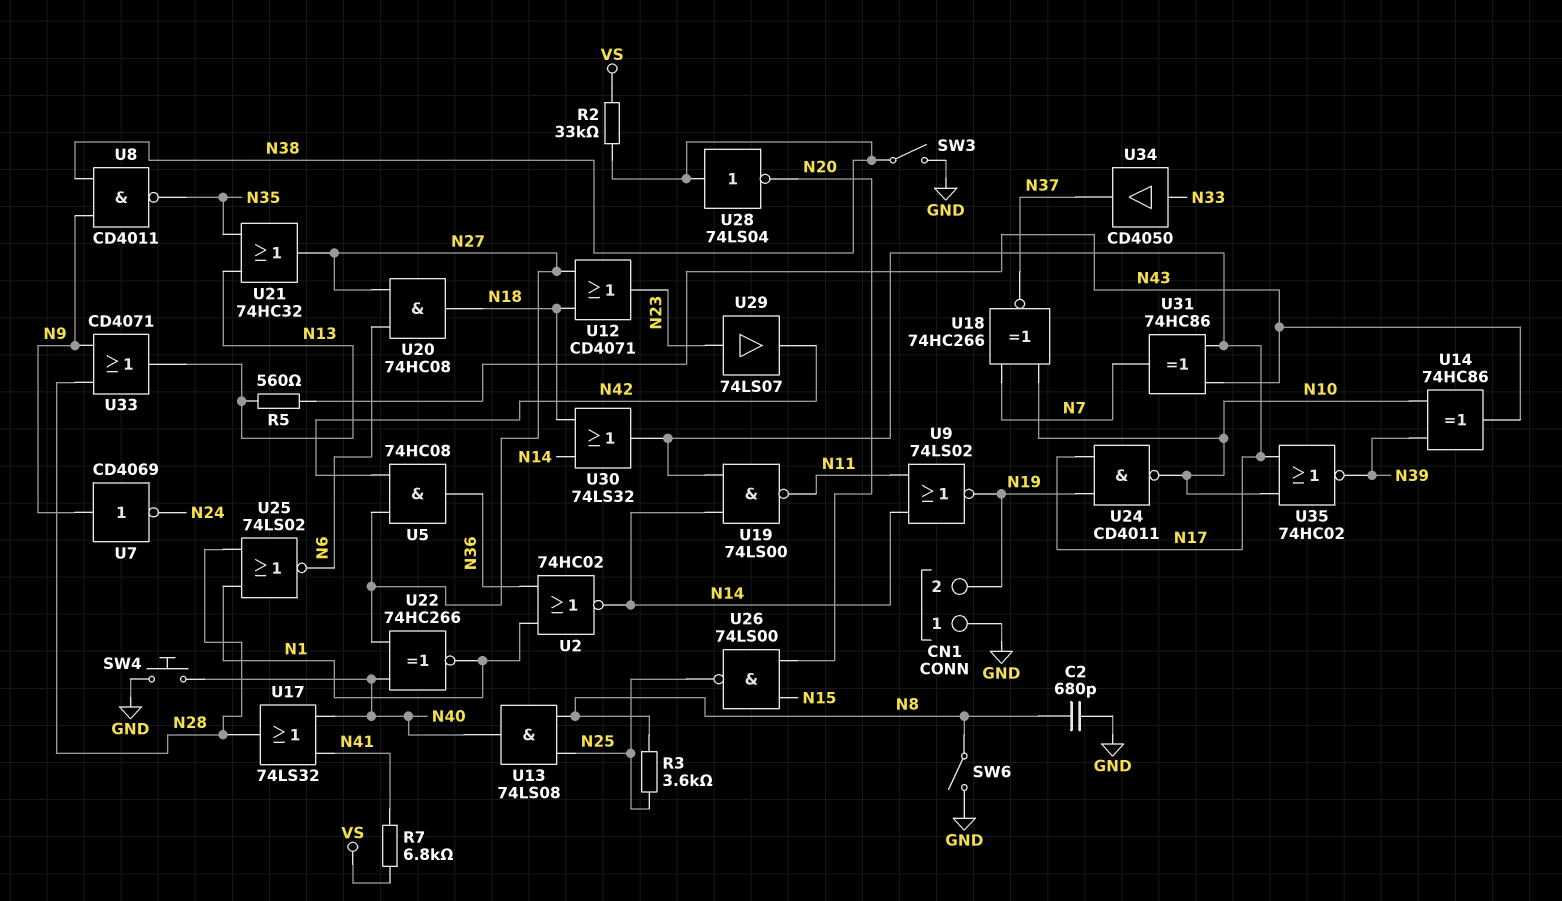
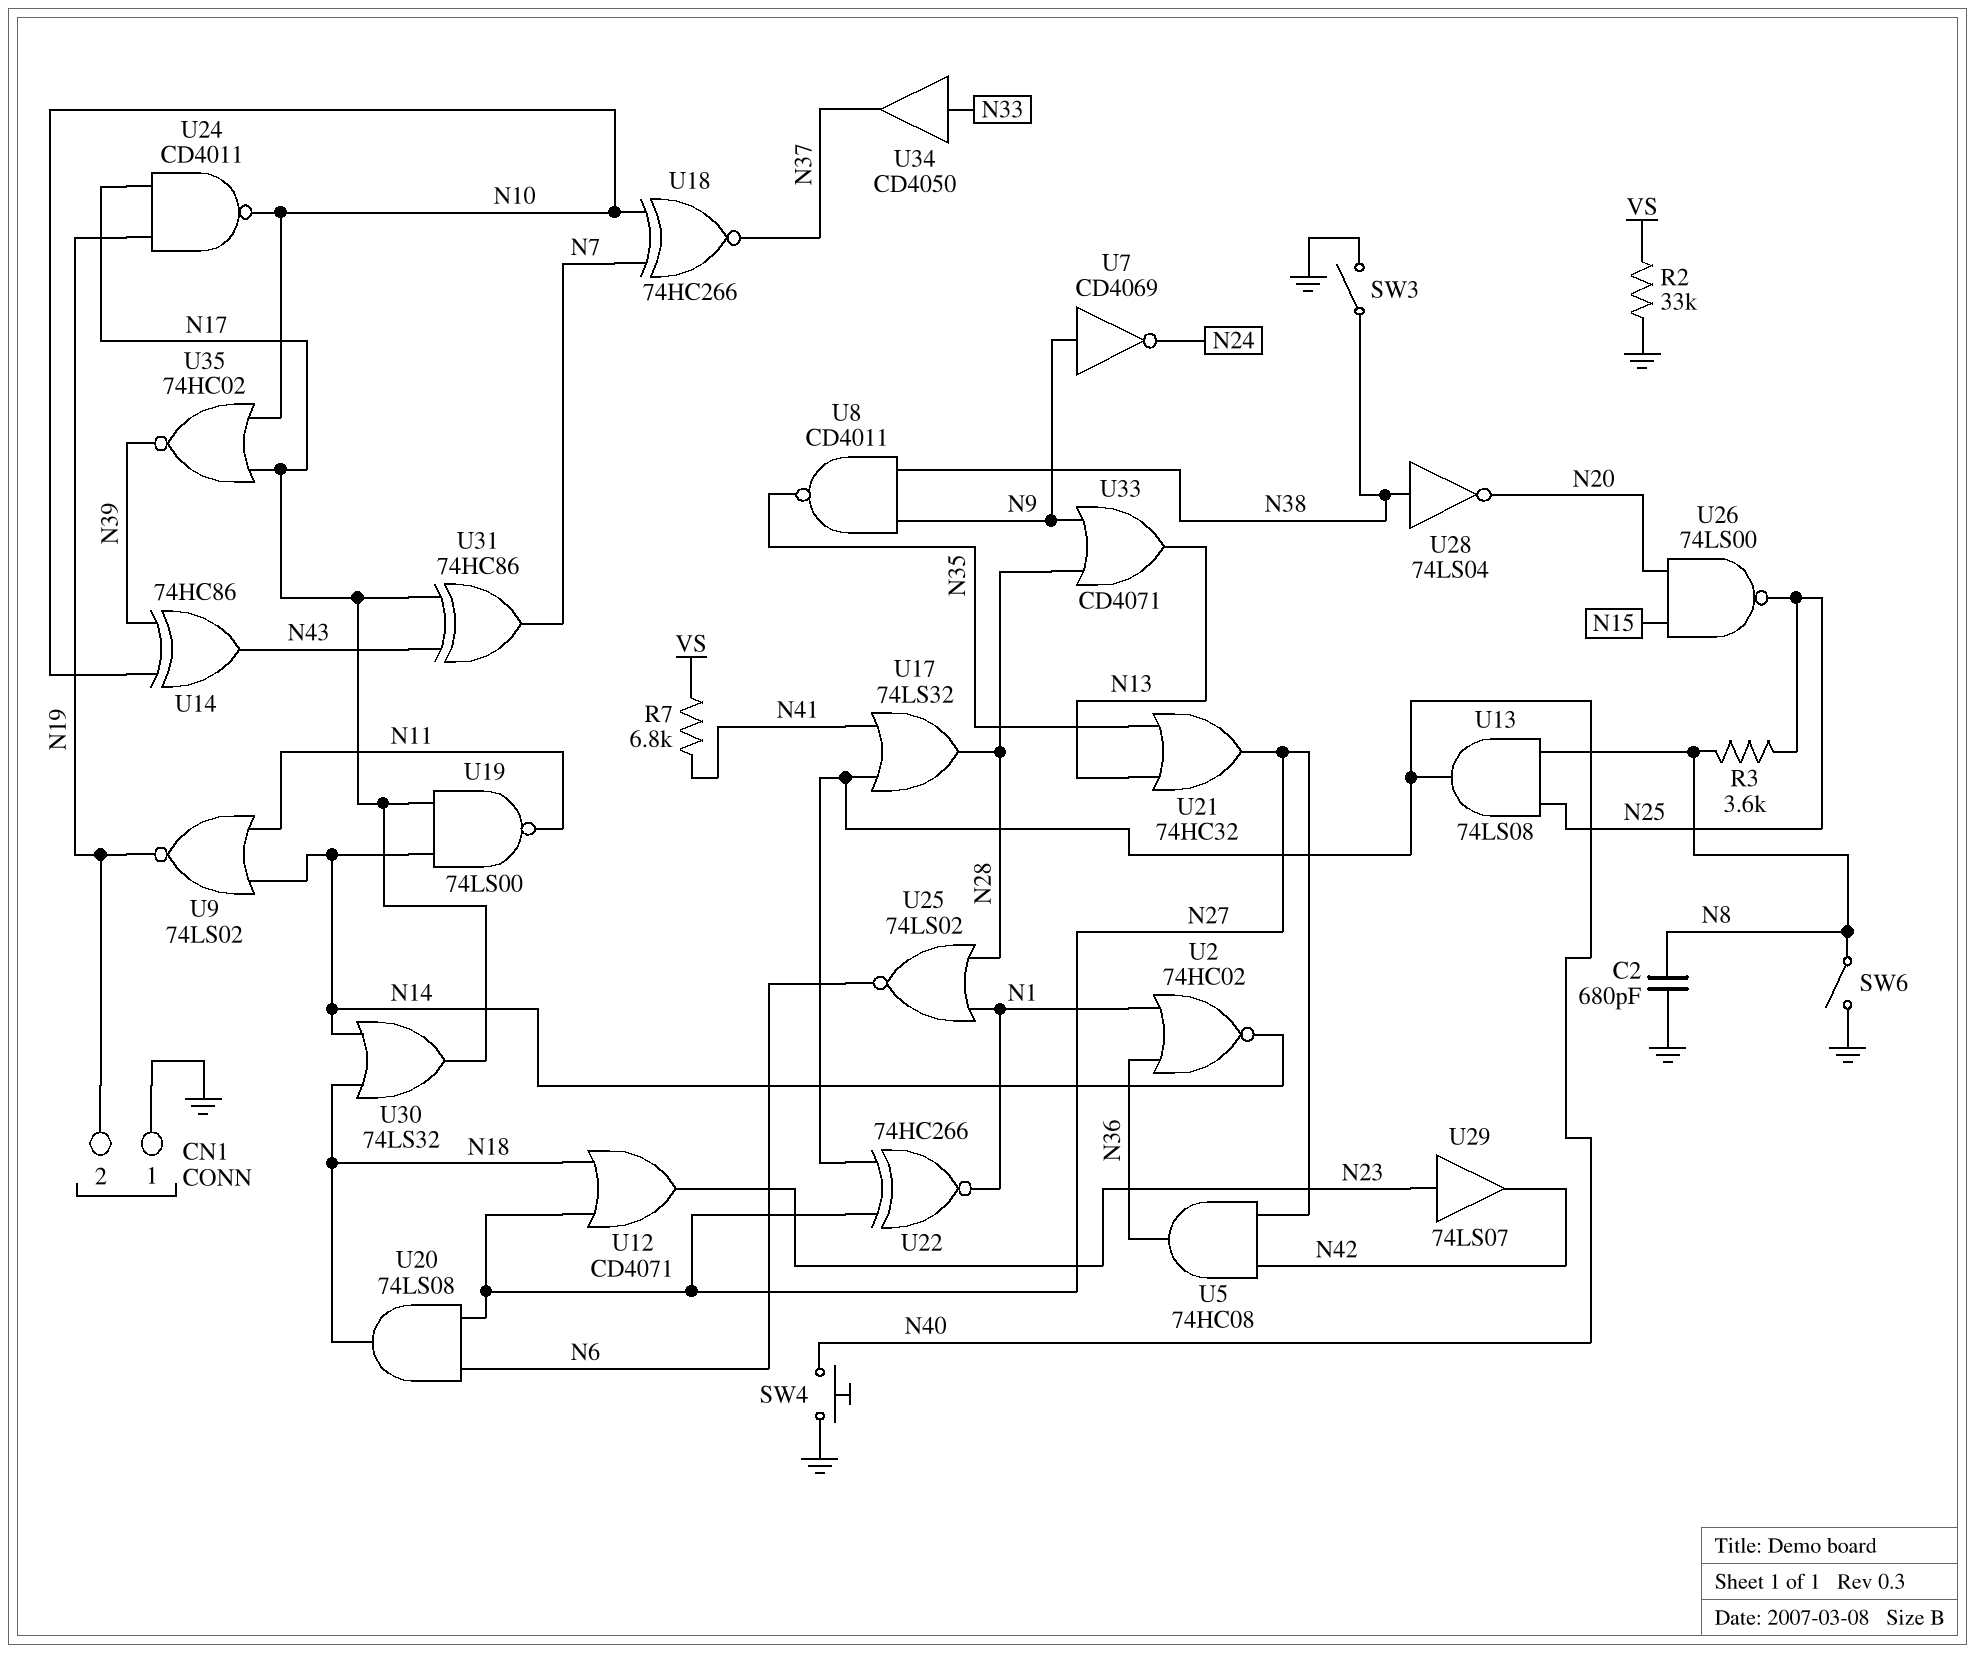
R2: 33k (N38, VS) -> 33k (GND, VS)
R5: 560 (N13, N43) -> none
U20: AND 74HC08 (in N6, in N27, out N18) -> AND 74LS08 (in N6, in N27, out N18)

